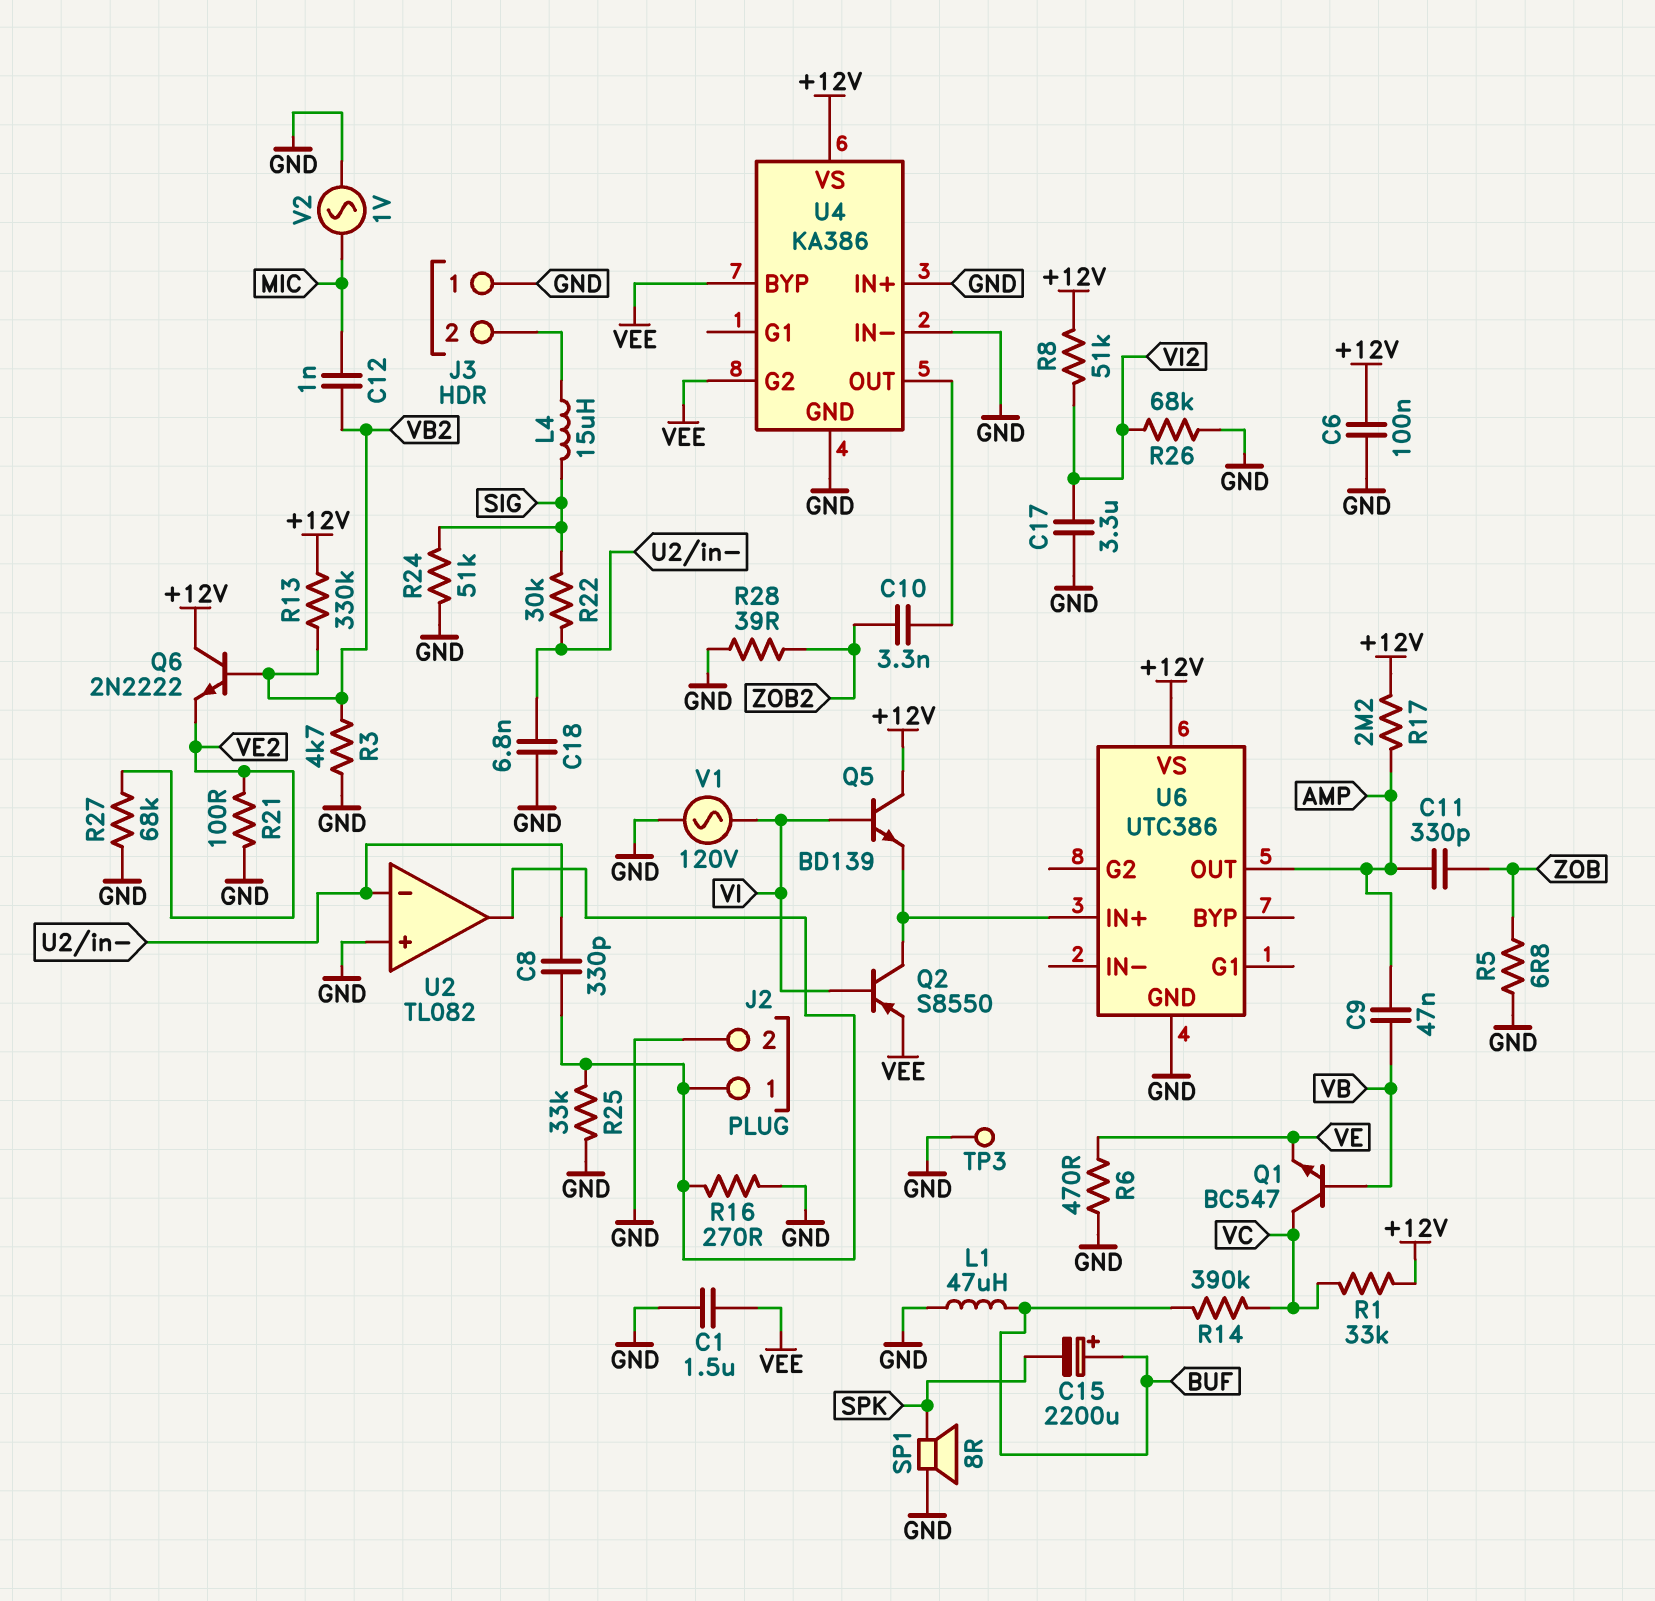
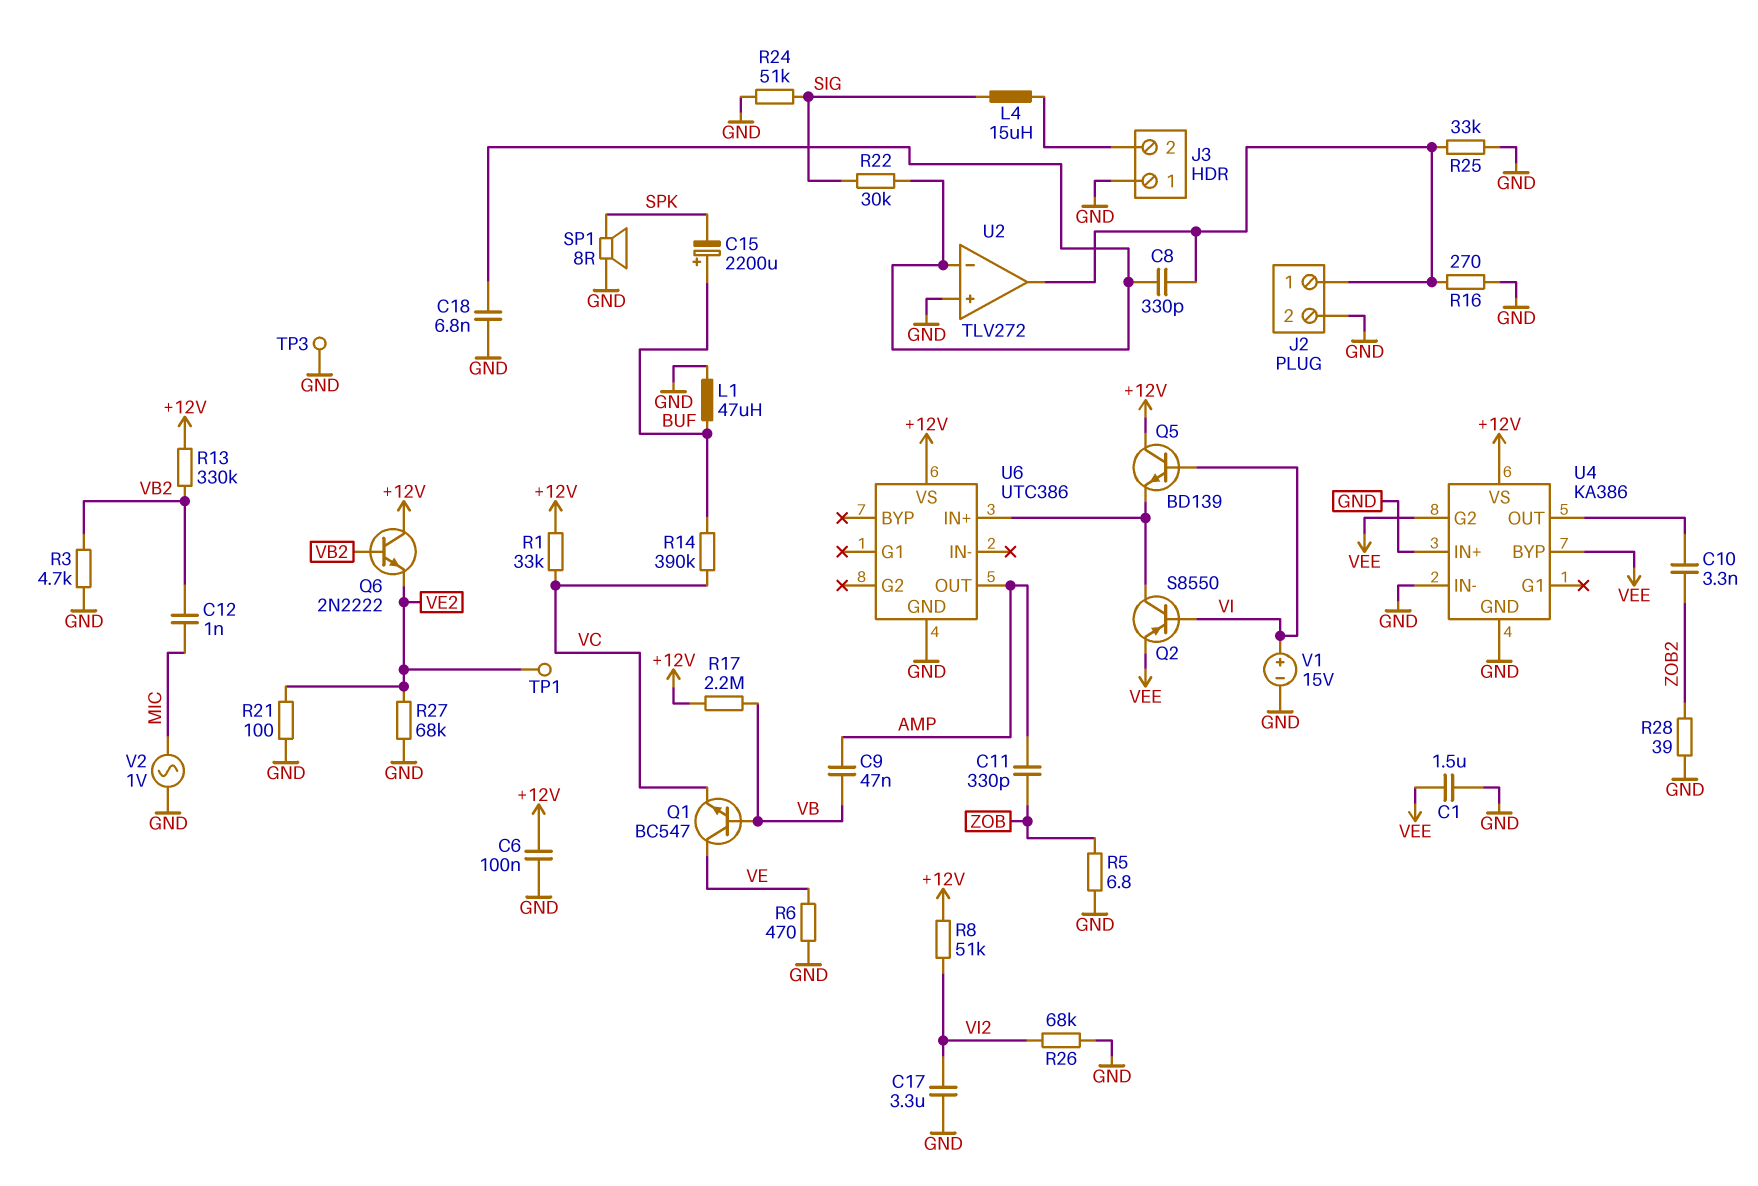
Q1: NPN BC547 (B VB, C VC, E VE) -> NPN BC547 (B VB, C VE, E VC)
R17: 2.2M (+12V, AMP) -> 2.2M (+12V, VB)
TP1: none -> test point (VE2)
U2: TL082 -> TLV272
V1: AC 120V (GND, VI) -> 15V (plus VI, minus GND)

